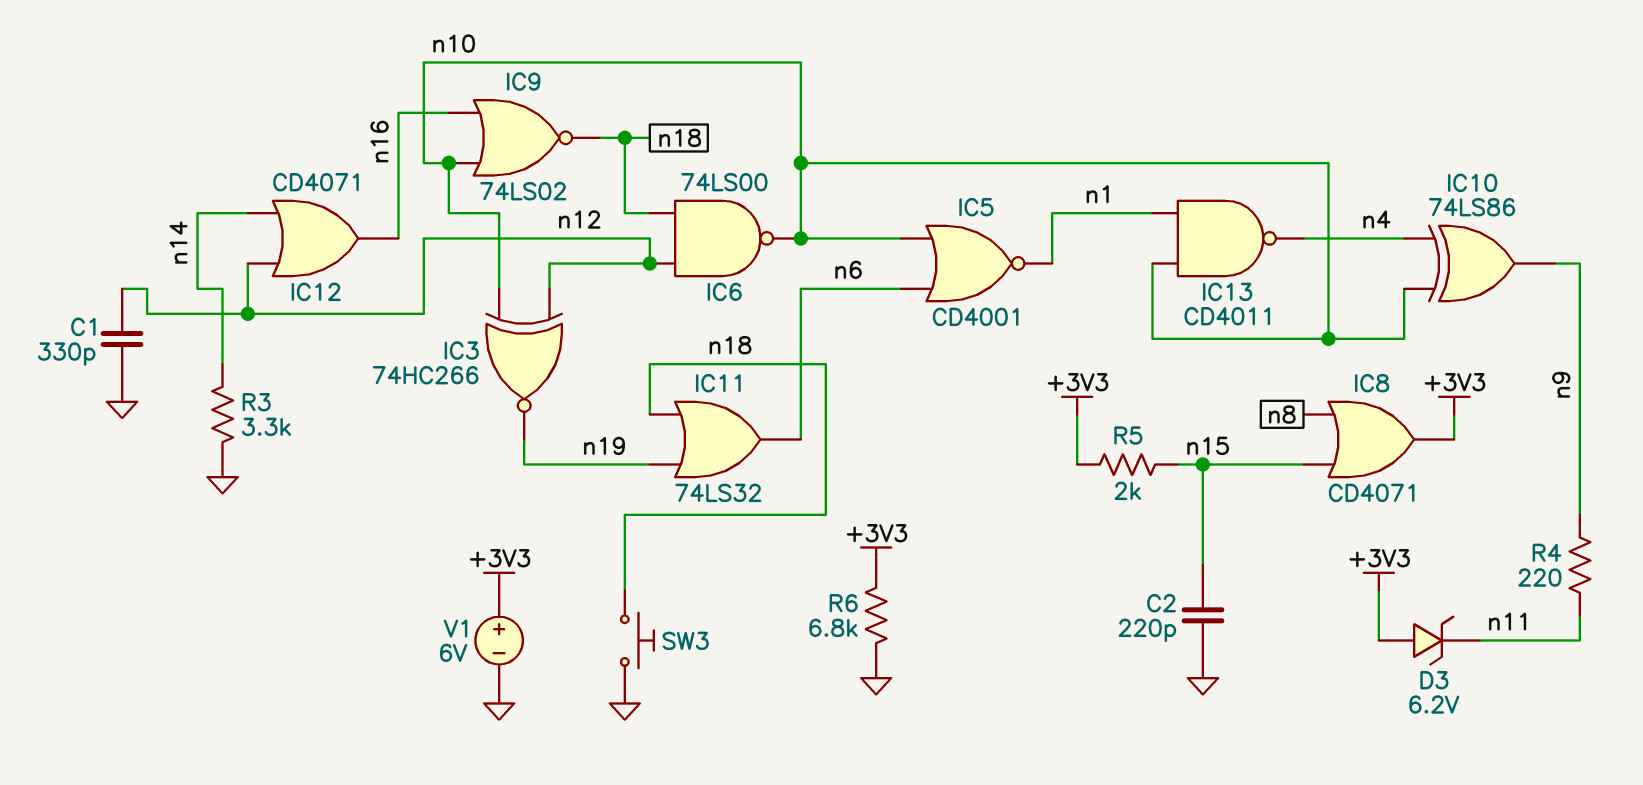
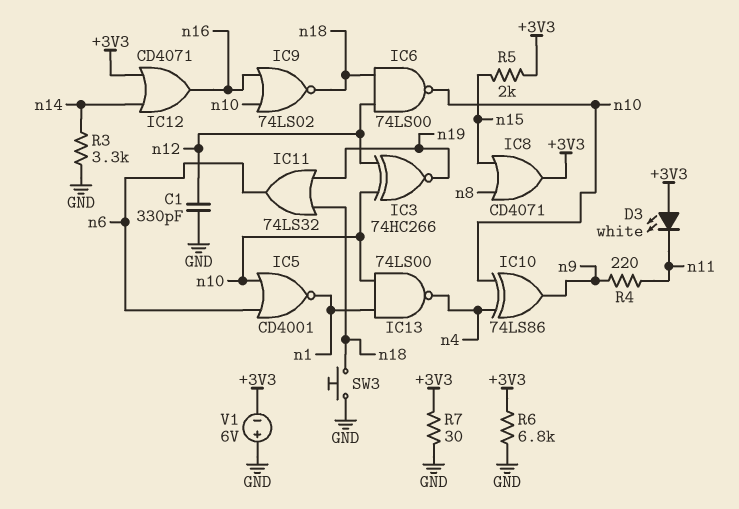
C2: 220pF (GND, n15) -> none
D3: zener 6.2V (A +3V3, K n11) -> LED white (A +3V3, K n11)
IC12: OR CD4071 (in n12, in n14, out n16) -> OR CD4071 (in +3V3, in n14, out n16)
IC13: NAND CD4011 (in n1, in n10, out n4) -> NAND 74LS00 (in n1, in n10, out n4)
R7: none -> 30 (+3V3, GND)
V1: 6V (plus +3V3, minus GND) -> 6V (plus GND, minus +3V3)

